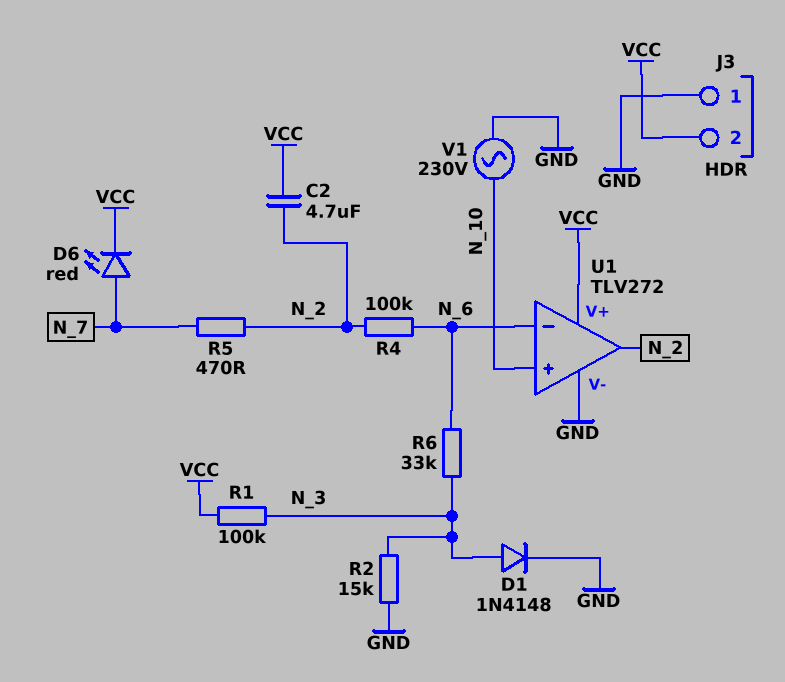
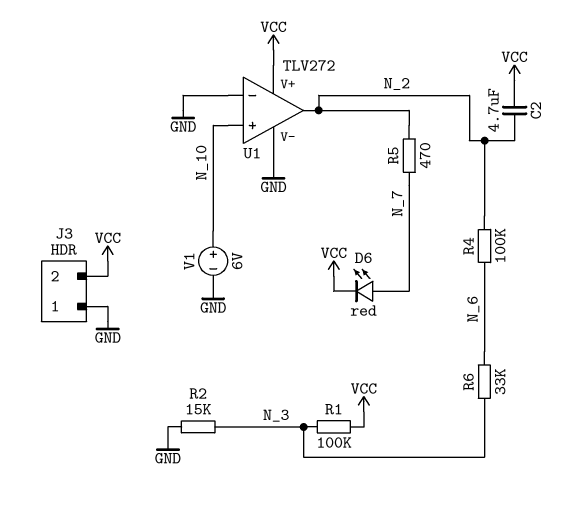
D1: diode 1N4148 (A N_3, K GND) -> none
U1 pin in-: N_6 -> GND
V1: AC 230V (GND, N_10) -> 6V (plus N_10, minus GND)

